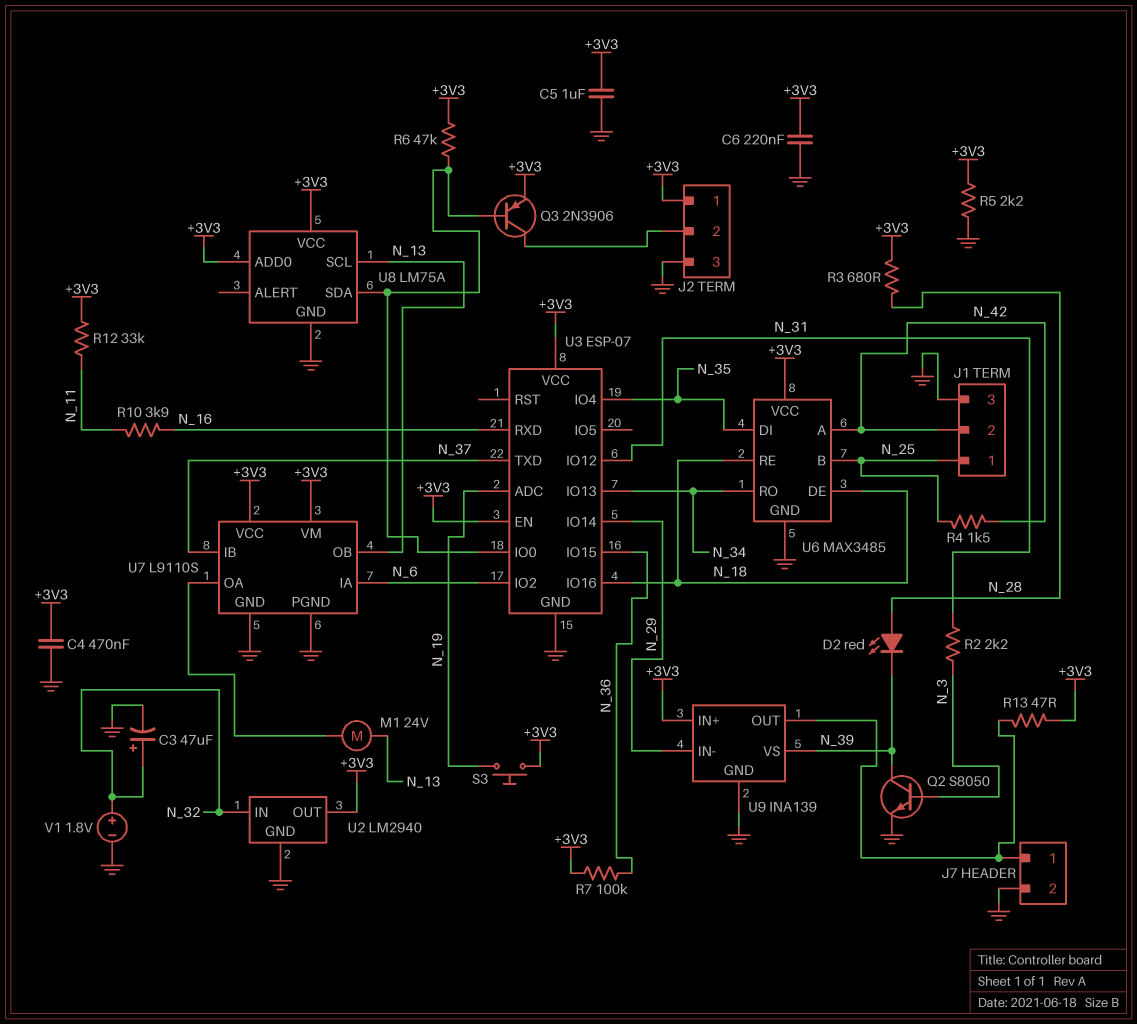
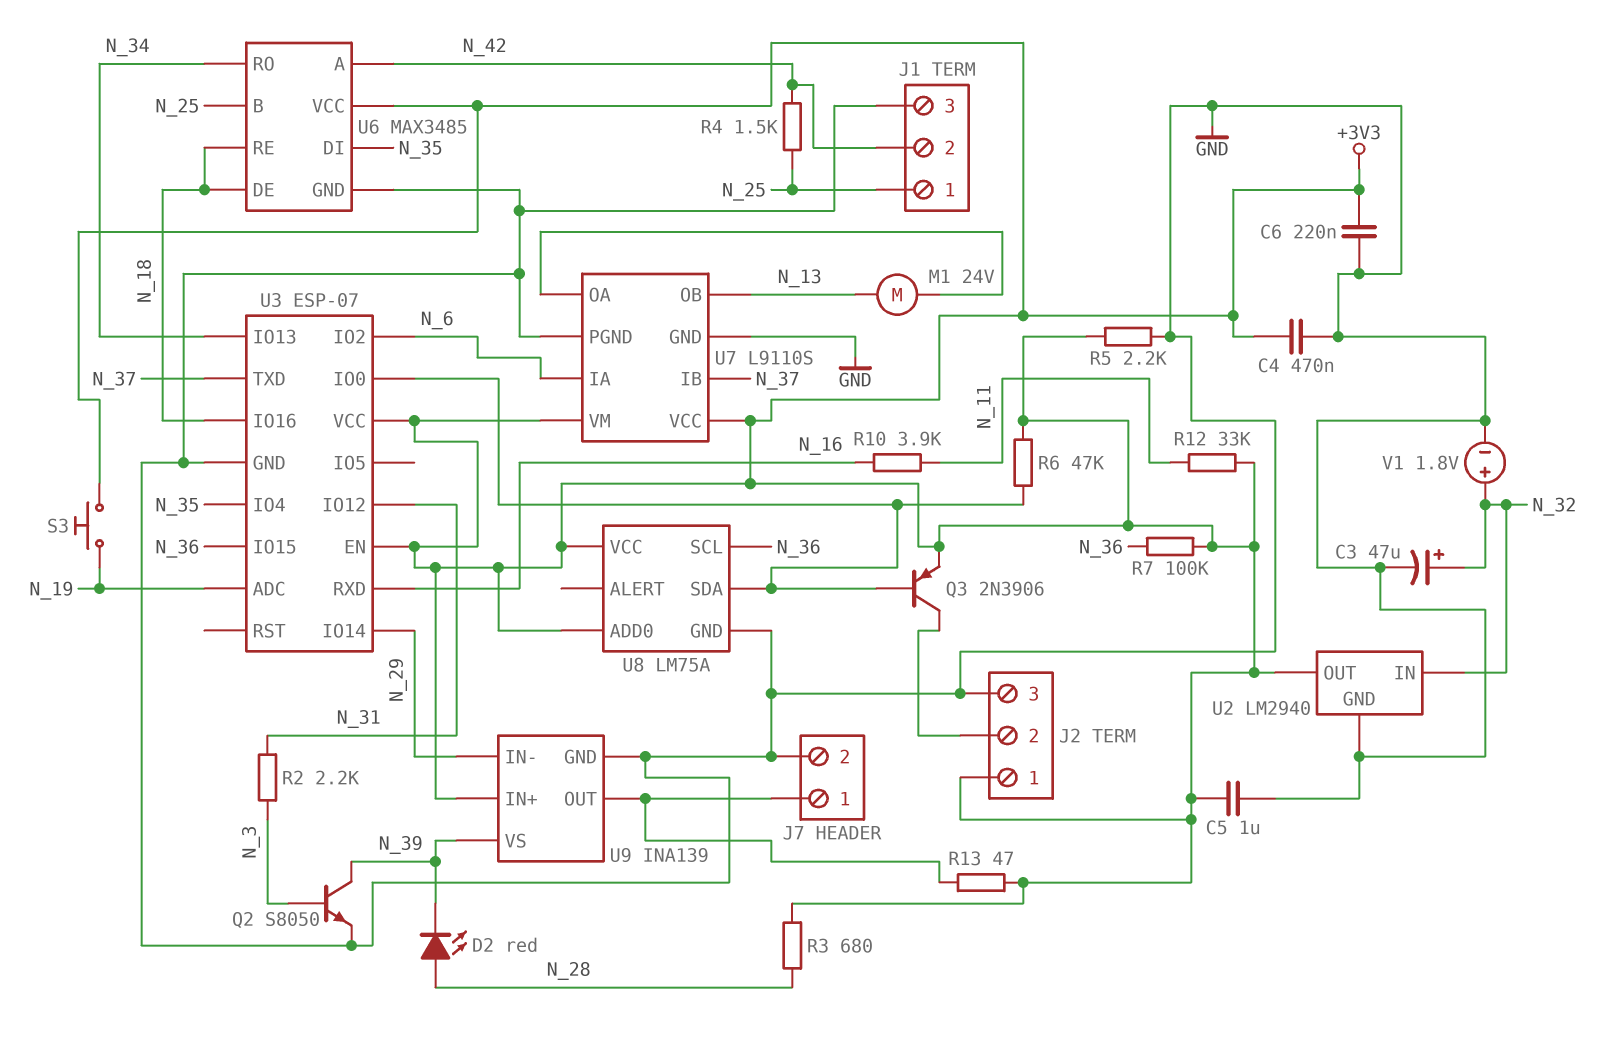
U8 pin SCL: N_13 -> N_36

